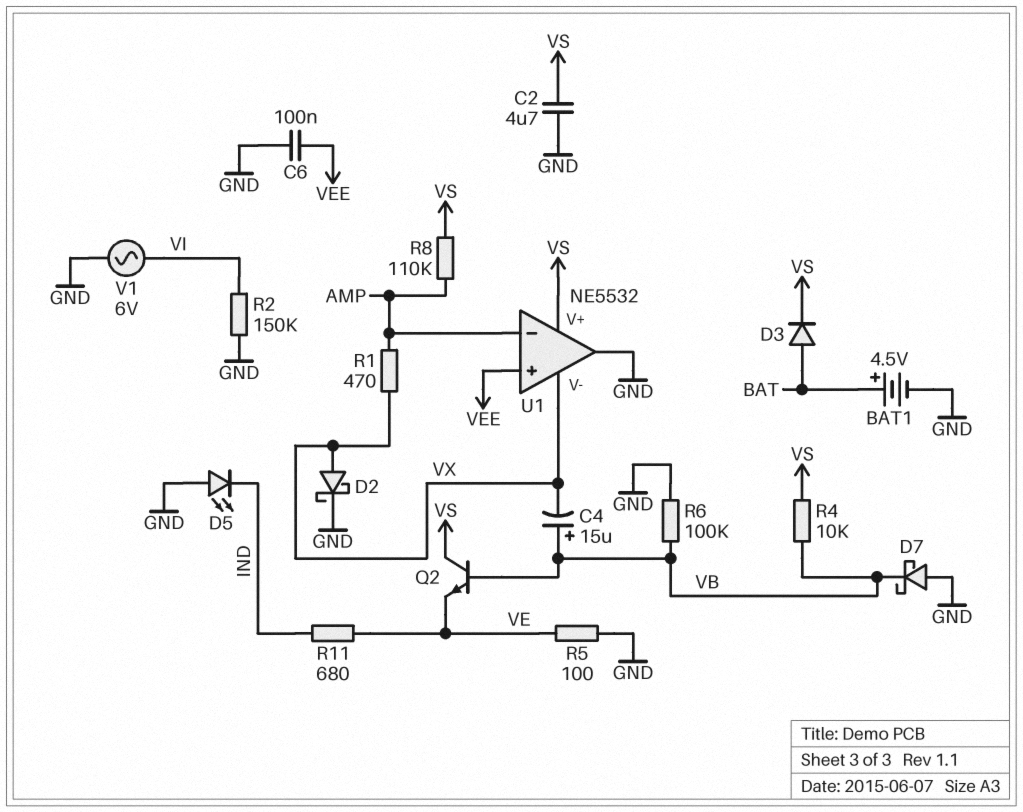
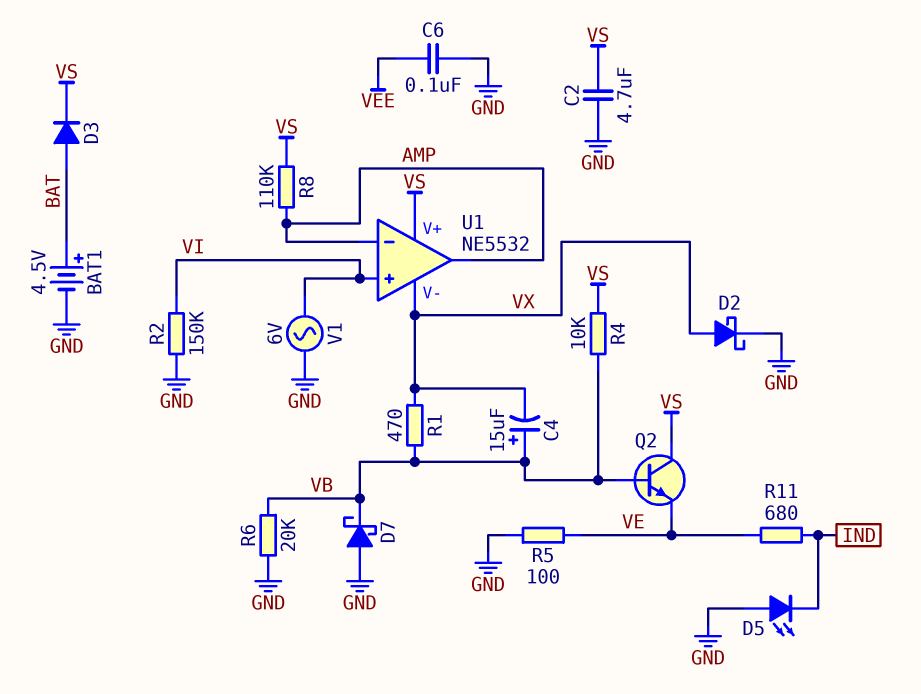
R1: 470 (AMP, VX) -> 470 (VB, VX)
R6: 100k (GND, VB) -> 20k (GND, VB)
U1 pin in+: VEE -> VI
U1 pin out: GND -> AMP

